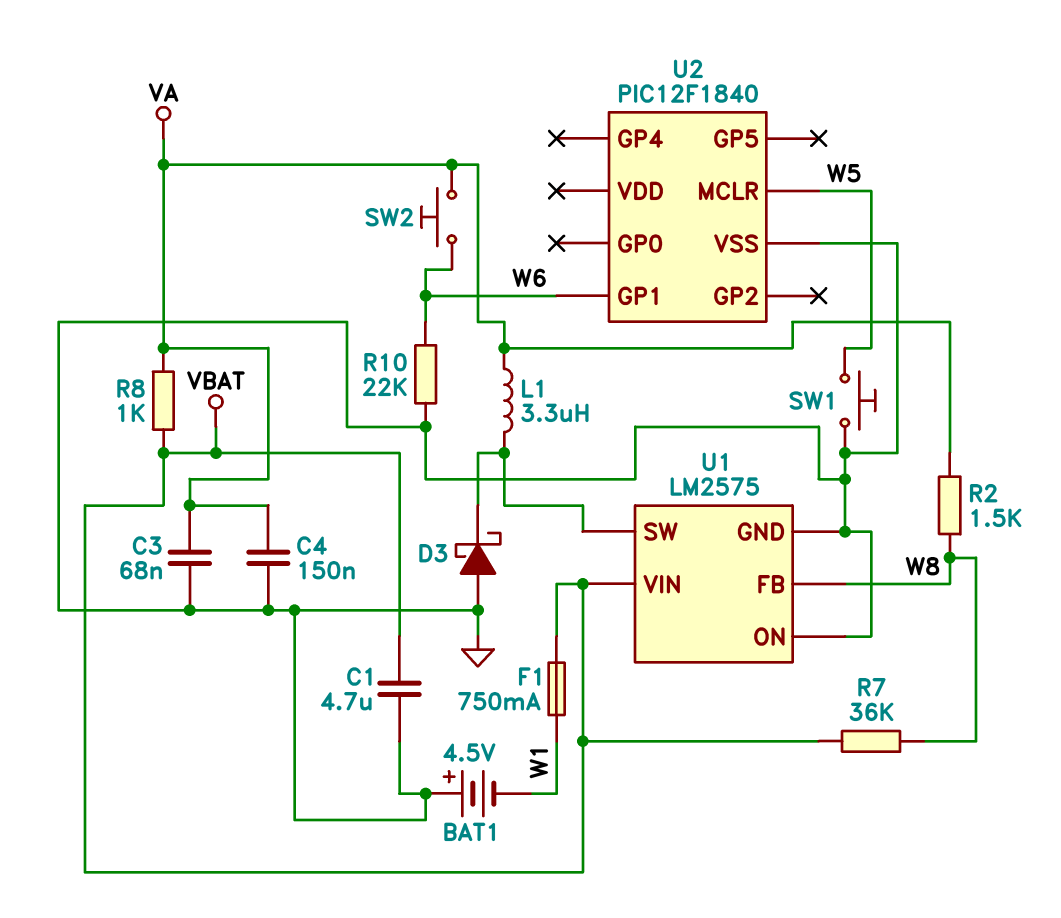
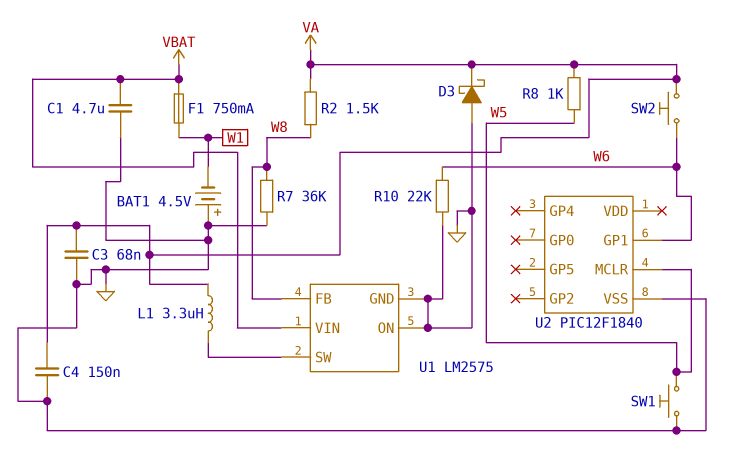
D3: schottky (A GND, K U1/SW) -> schottky (A GND, K VA)
R7: 36k (VBAT, W8) -> 36k (GND, W8)
R8: 1k (VA, VBAT) -> 1k (VA, W5)

